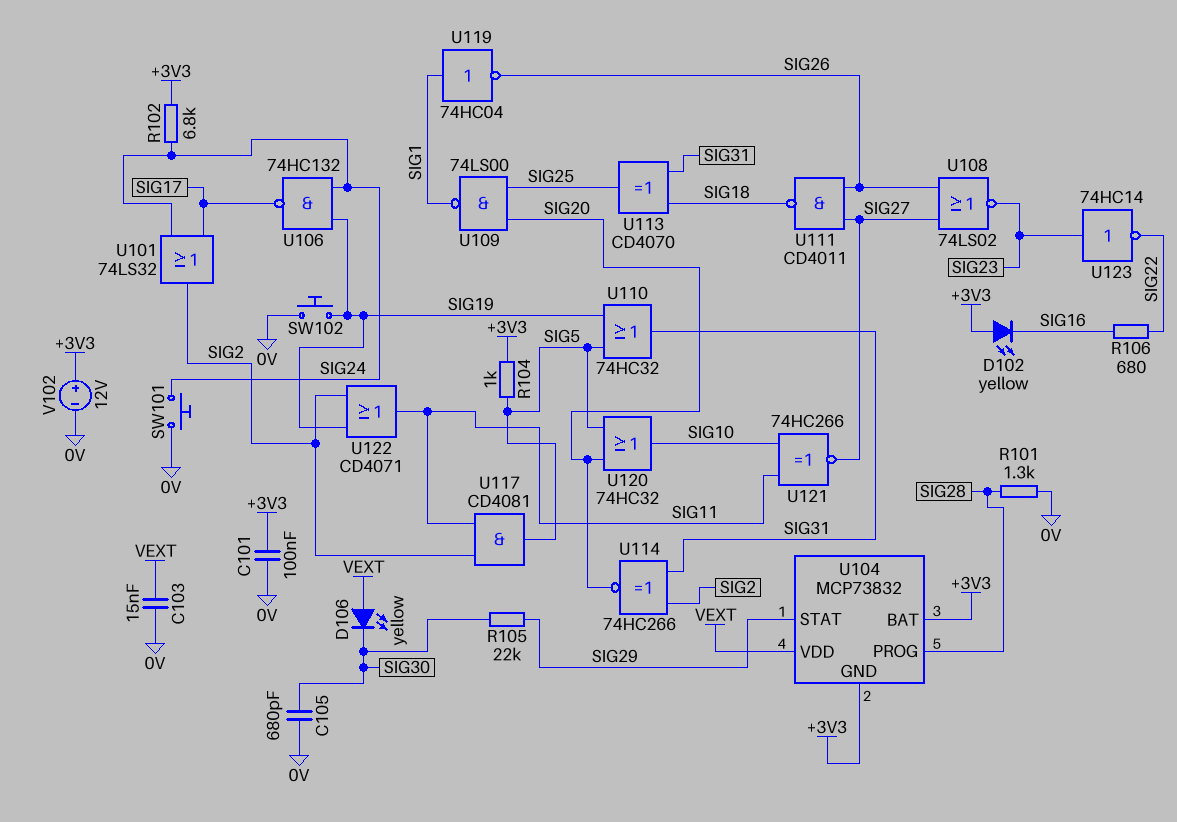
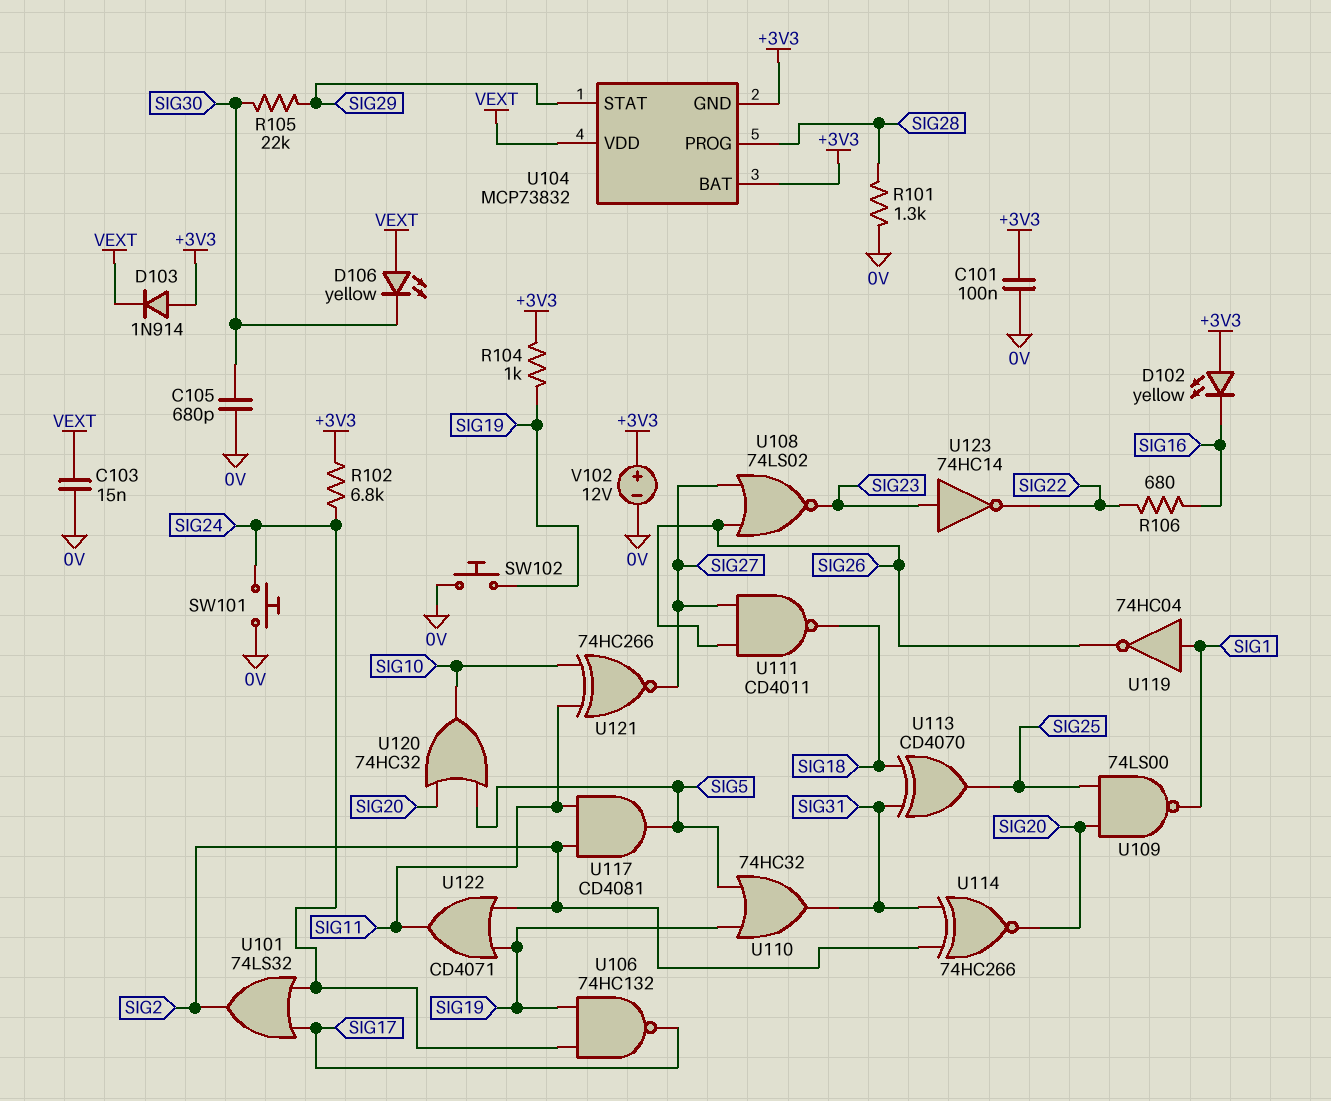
D103: none -> diode 1N914 (A +3V3, K VEXT)
R104: 1k (+3V3, SIG5) -> 1k (+3V3, SIG19)

